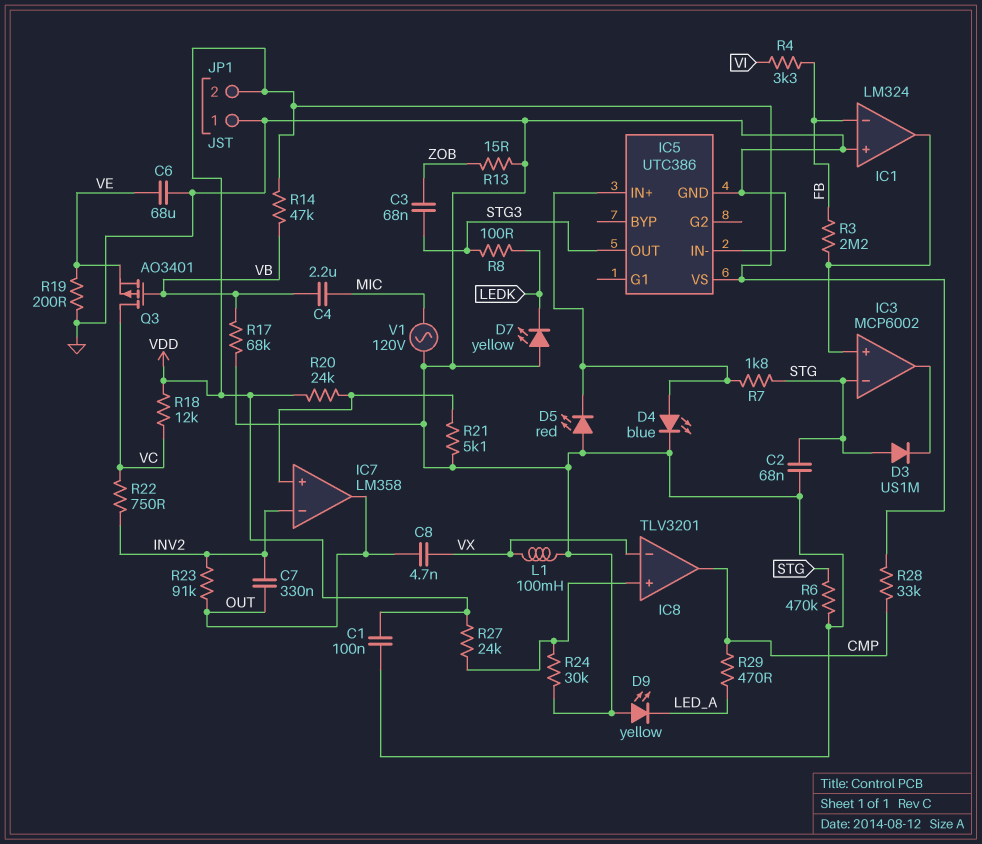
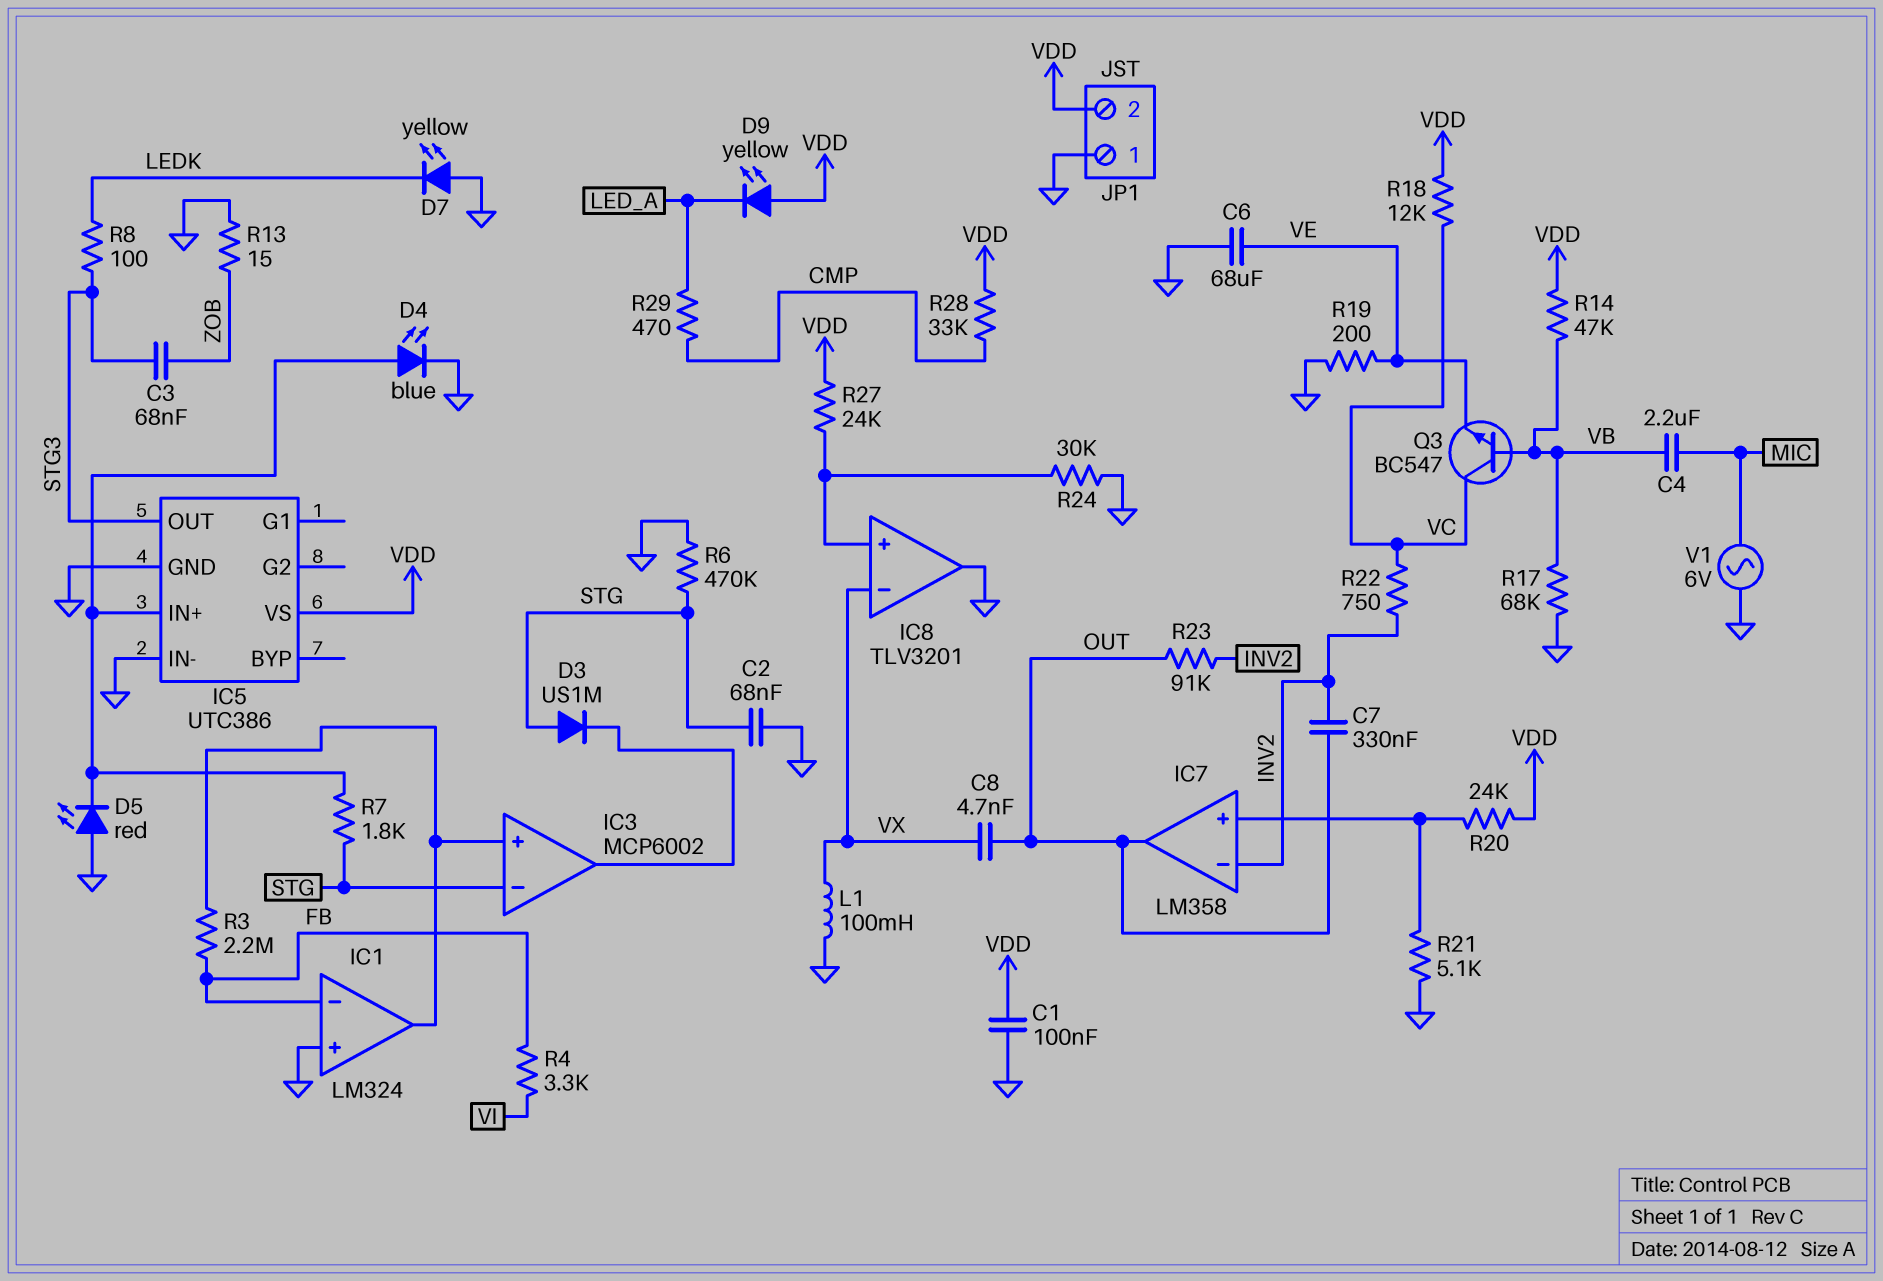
D9: LED yellow (A GND, K LED_A) -> LED yellow (A VDD, K LED_A)
IC8 pin out: CMP -> GND
Q3: PMOS AO3401 (G VB, D VC, S VE) -> NPN BC547 (B VB, C VC, E VE)
V1: AC 120V (GND, MIC) -> AC 6V (GND, MIC)

